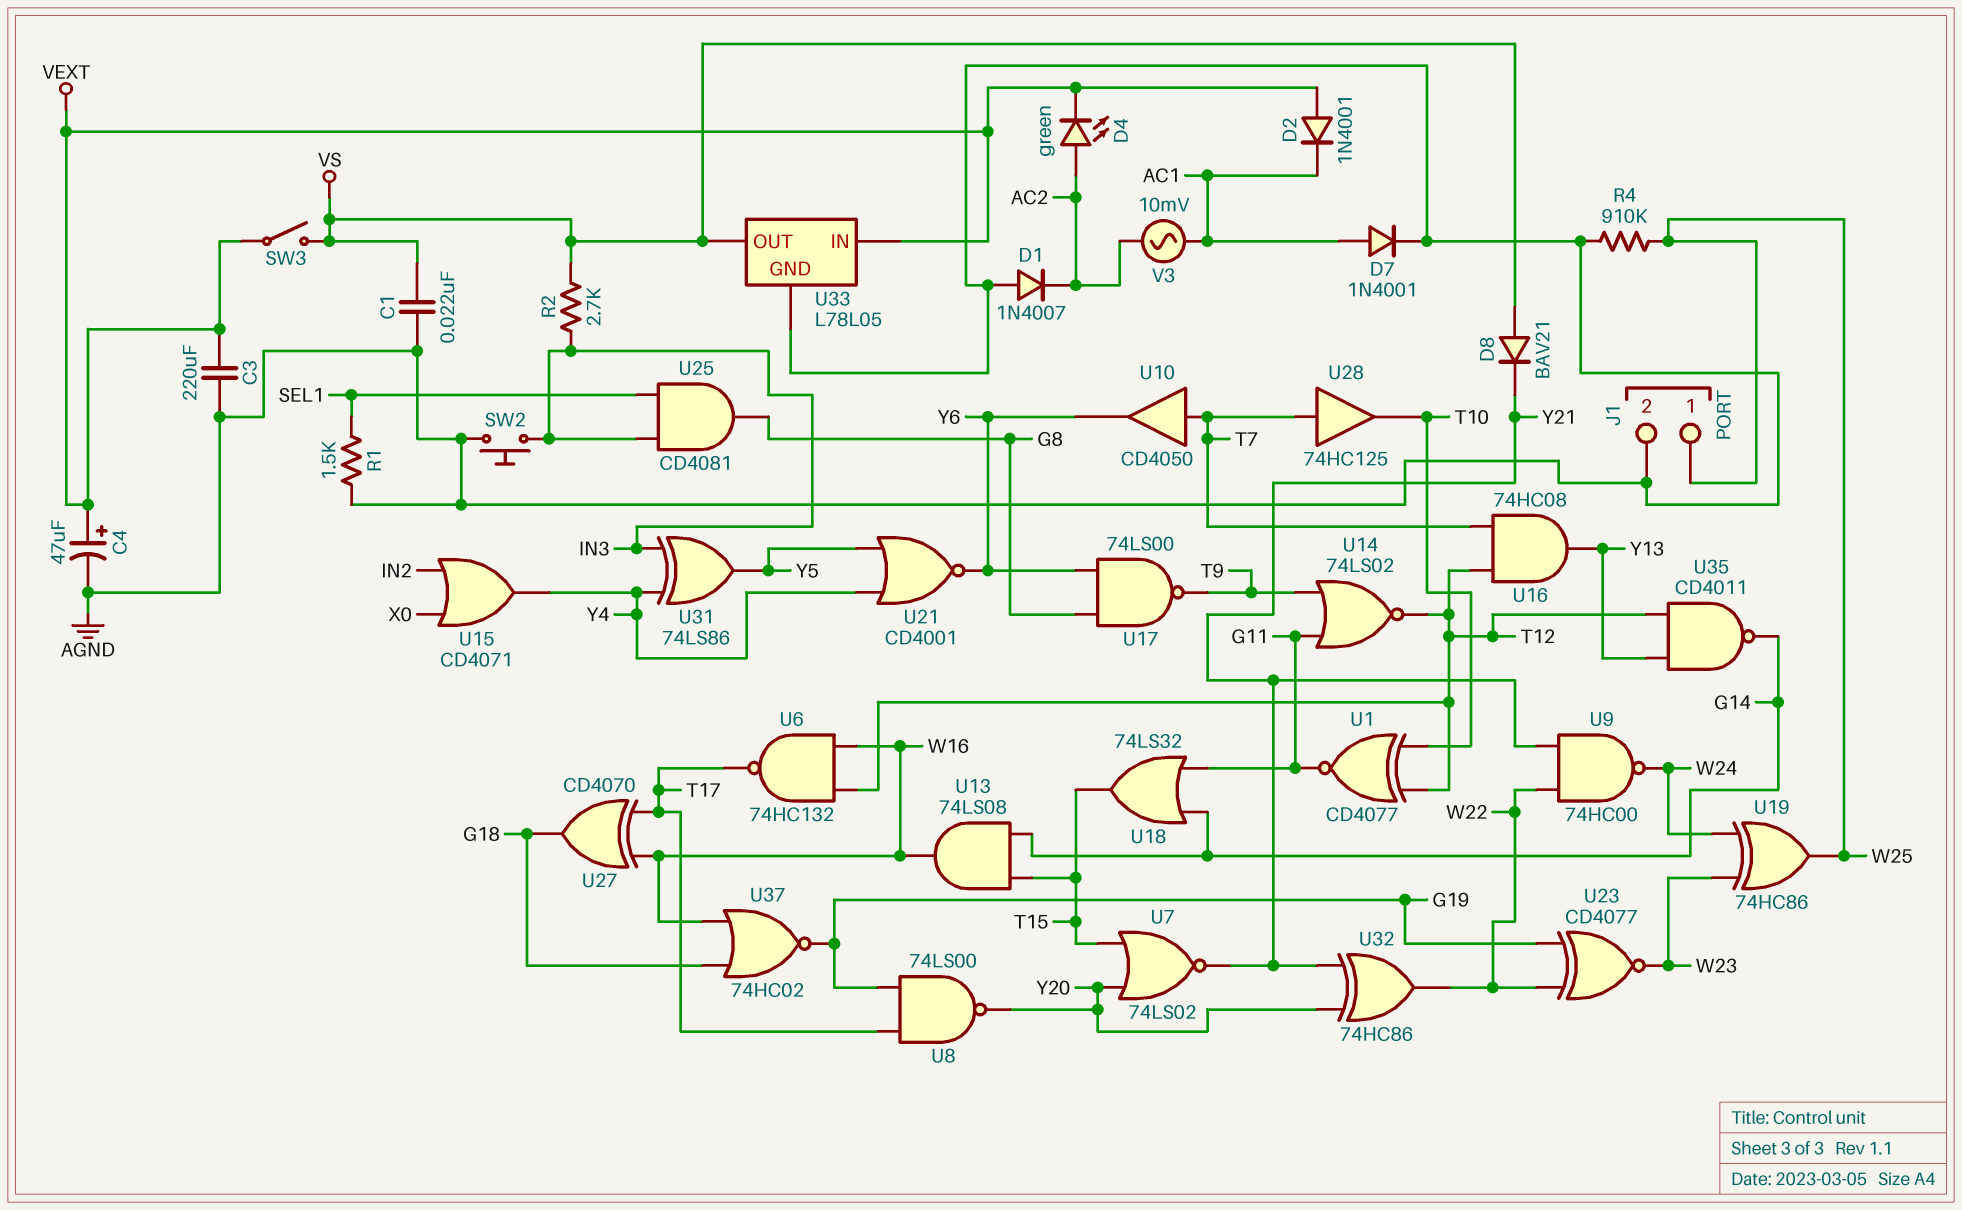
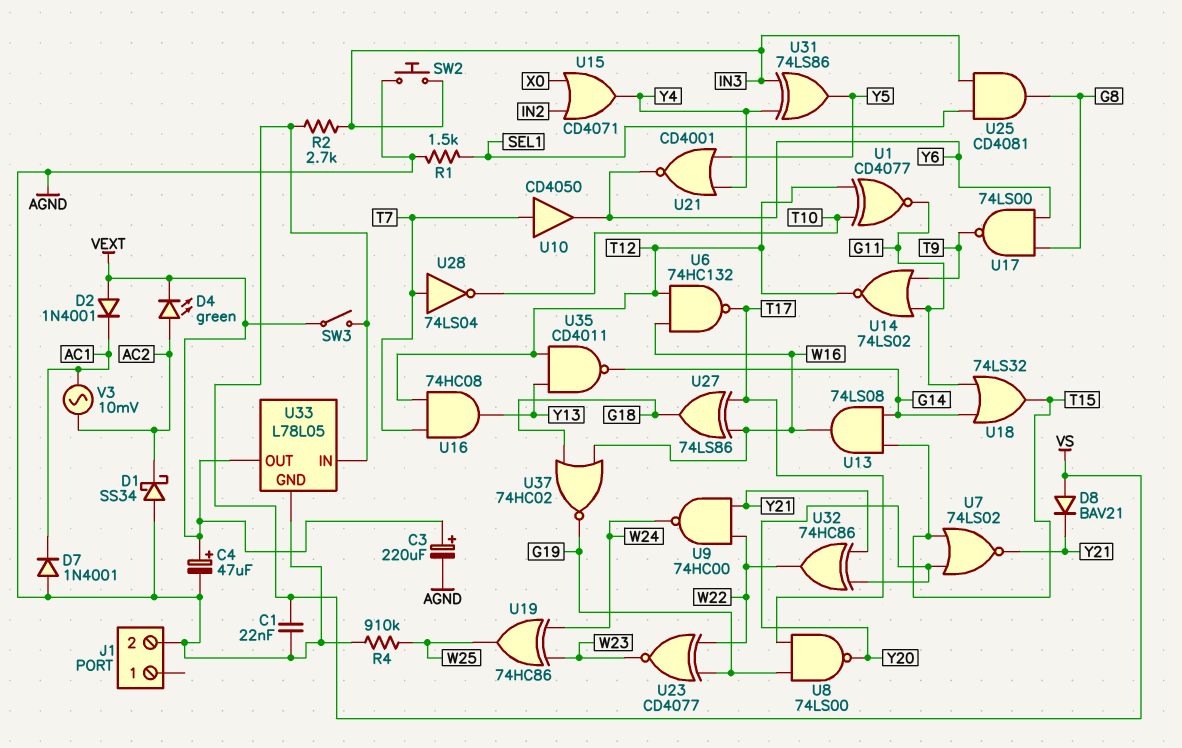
C3: 220uF (AGND, VEXT) -> 220uF (plus VEXT, minus AGND)
D1: diode 1N4007 (A AGND, K AC2) -> schottky SS34 (A AGND, K AC2)
D7: diode 1N4001 (A AC1, K AGND) -> diode 1N4001 (A AGND, K AC1)
J1 pin 1: W25 -> none
U27: XOR CD4070 (in T17, in W16, out G18) -> XOR 74LS86 (in T17, in W16, out G18)
U28: buffer 74HC125 (in T7, out T10) -> NOT 74LS04 (in T7, out T10)
U33 pin IN: VEXT -> VS
U33 pin OUT: VS -> VEXT

